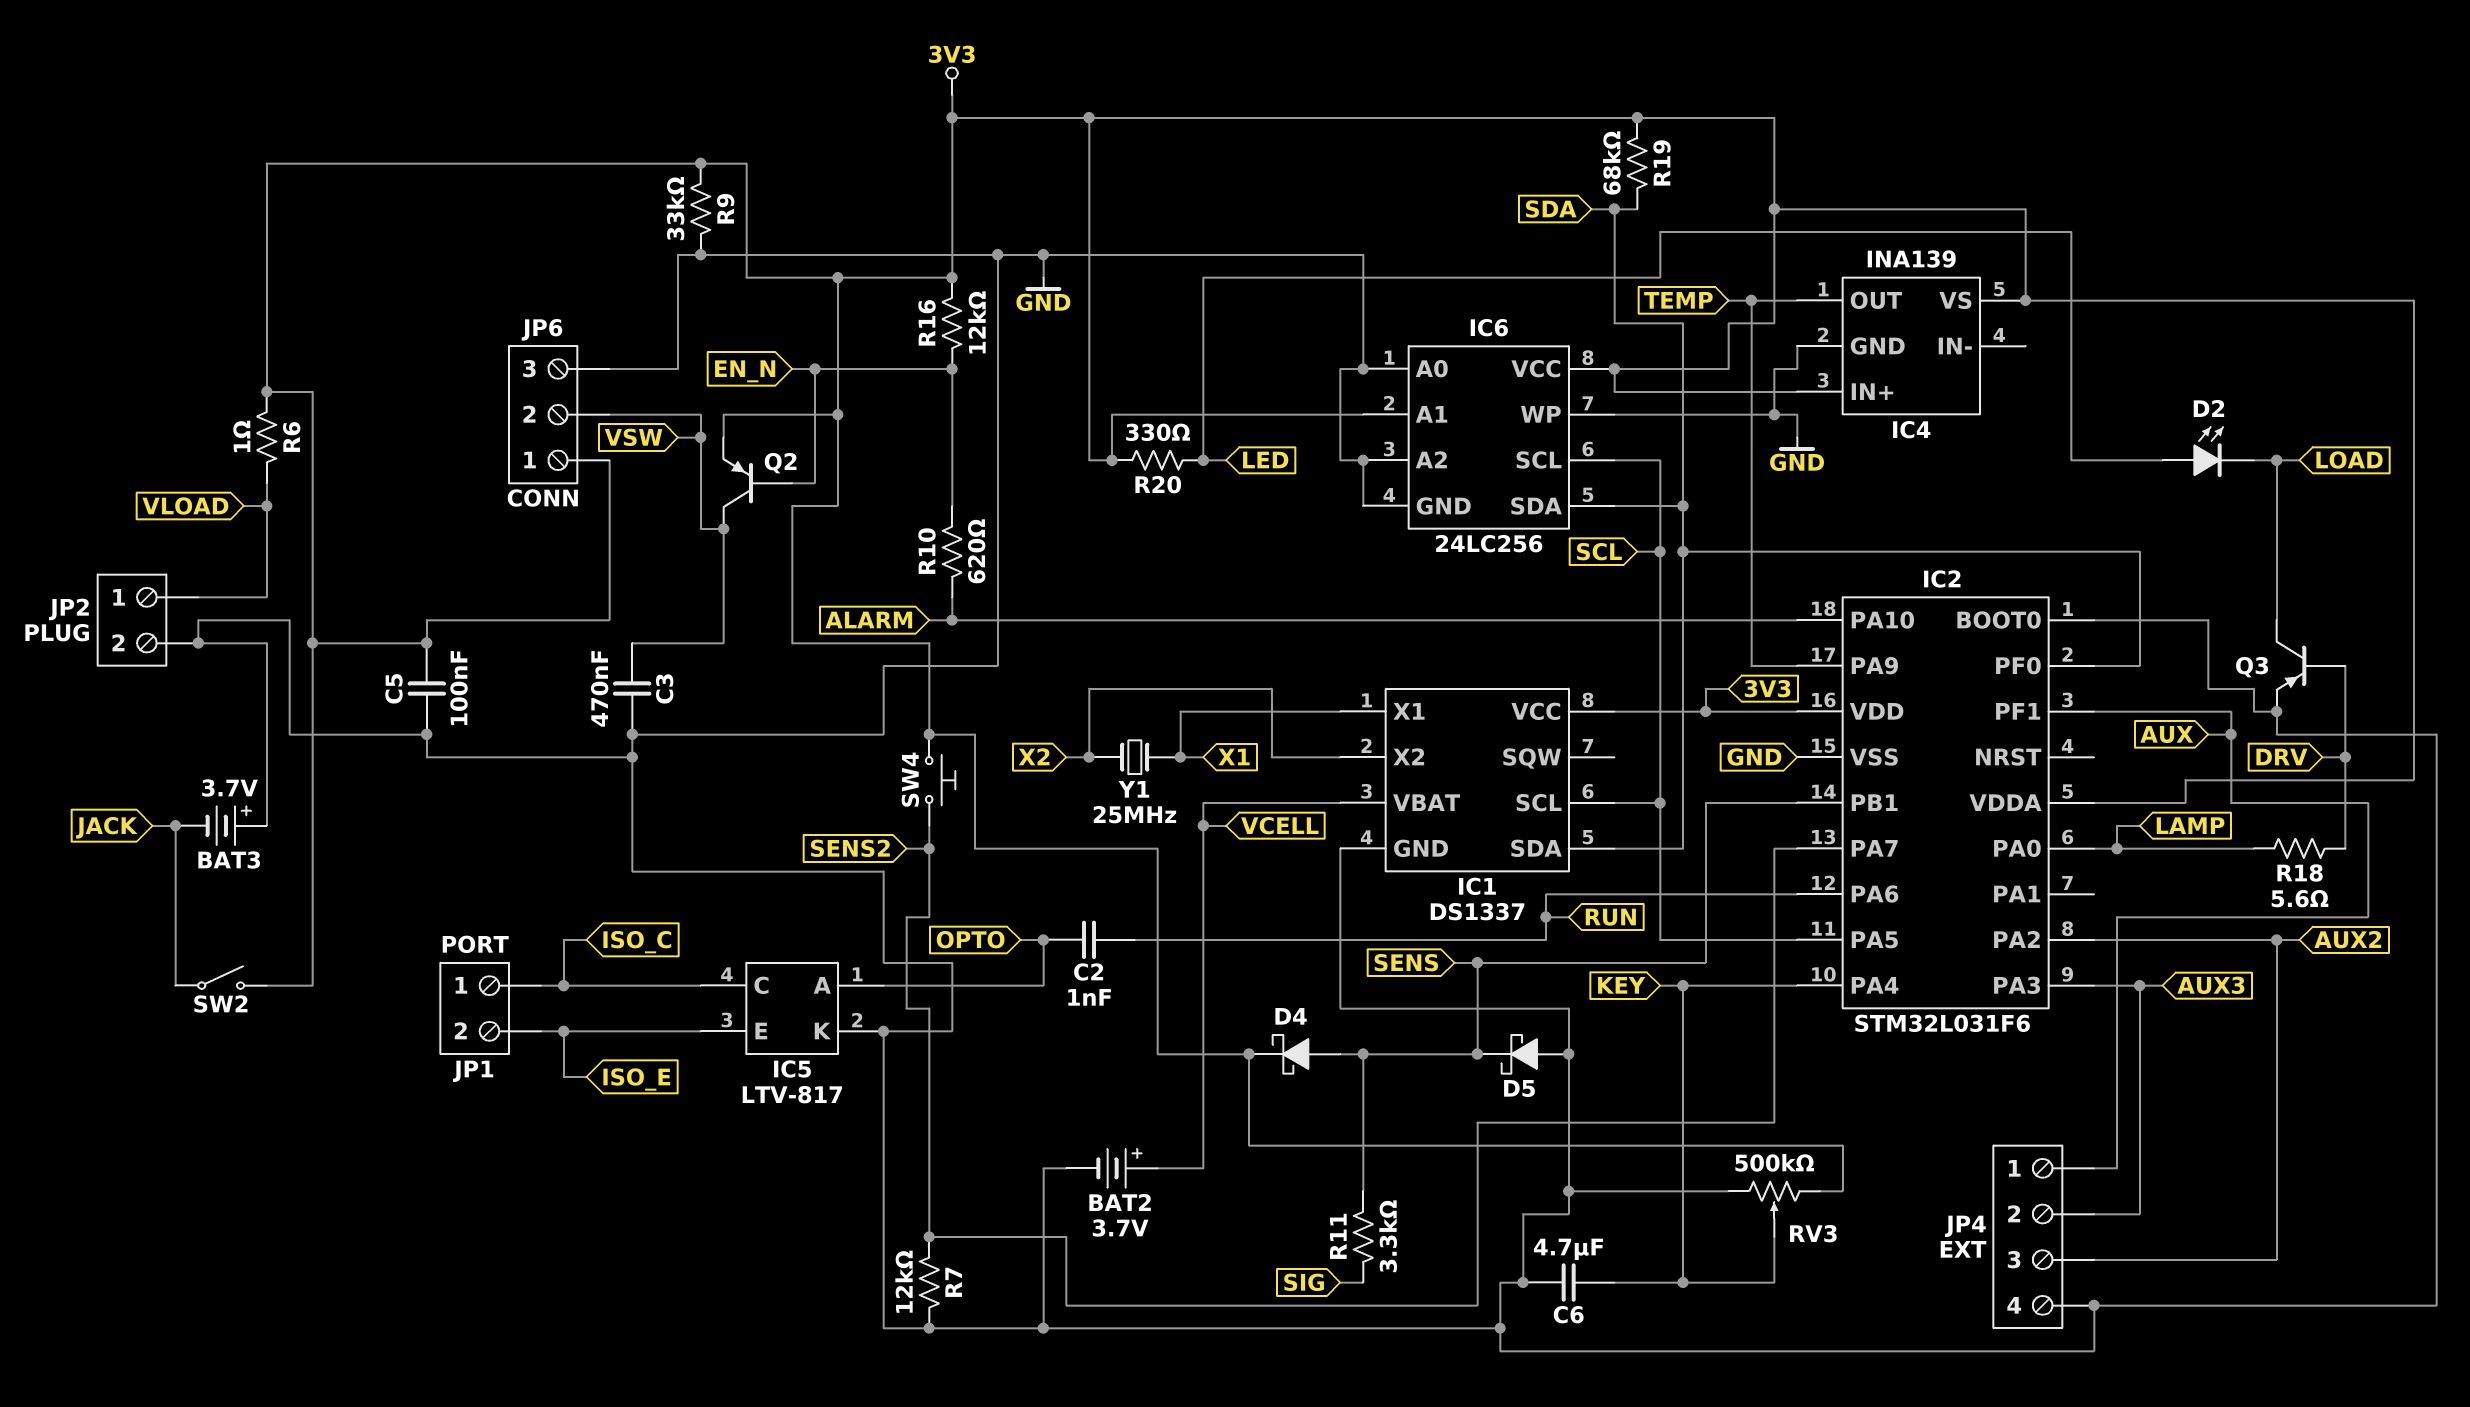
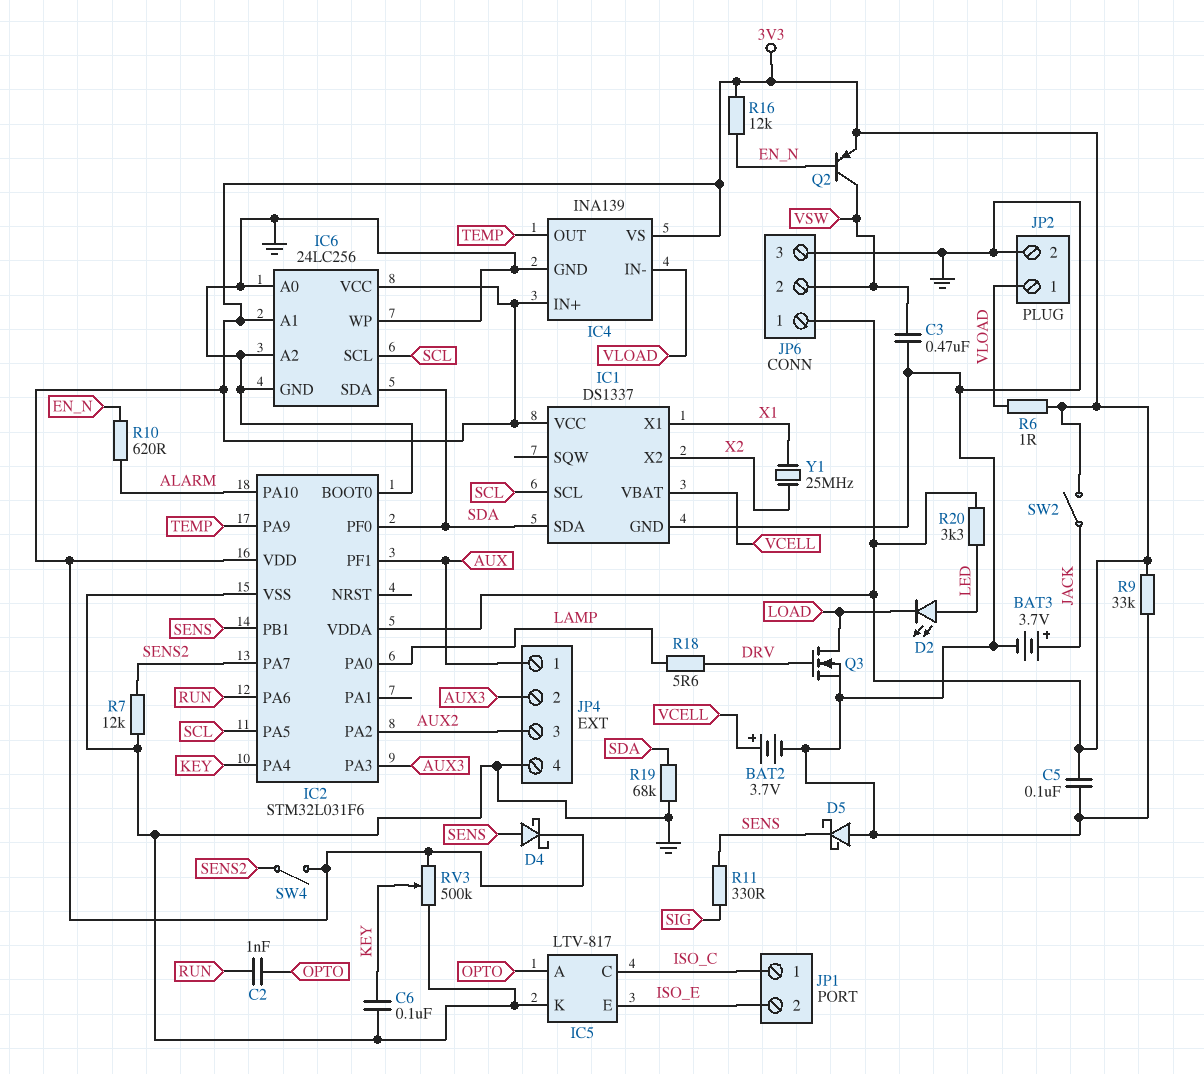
BAT3: 3.7V (plus GND, minus JACK) -> 3.7V (plus JACK, minus GND)
C6: 4.7uF (GND, KEY) -> 100nF (GND, KEY)
IC4 pin IN-: none -> VLOAD
Q3: PNP (B DRV, C LOAD, E GND) -> NMOS (G DRV, D LOAD, S GND)
R11: 3.3k (SENS, SIG) -> 330 (SENS, SIG)
R19: 68k (3V3, SDA) -> 68k (GND, SDA)
R20: 330 (3V3, LED) -> 3.3k (3V3, LED)
SW4: button (3V3, SENS2) -> switch (3V3, SENS2)

